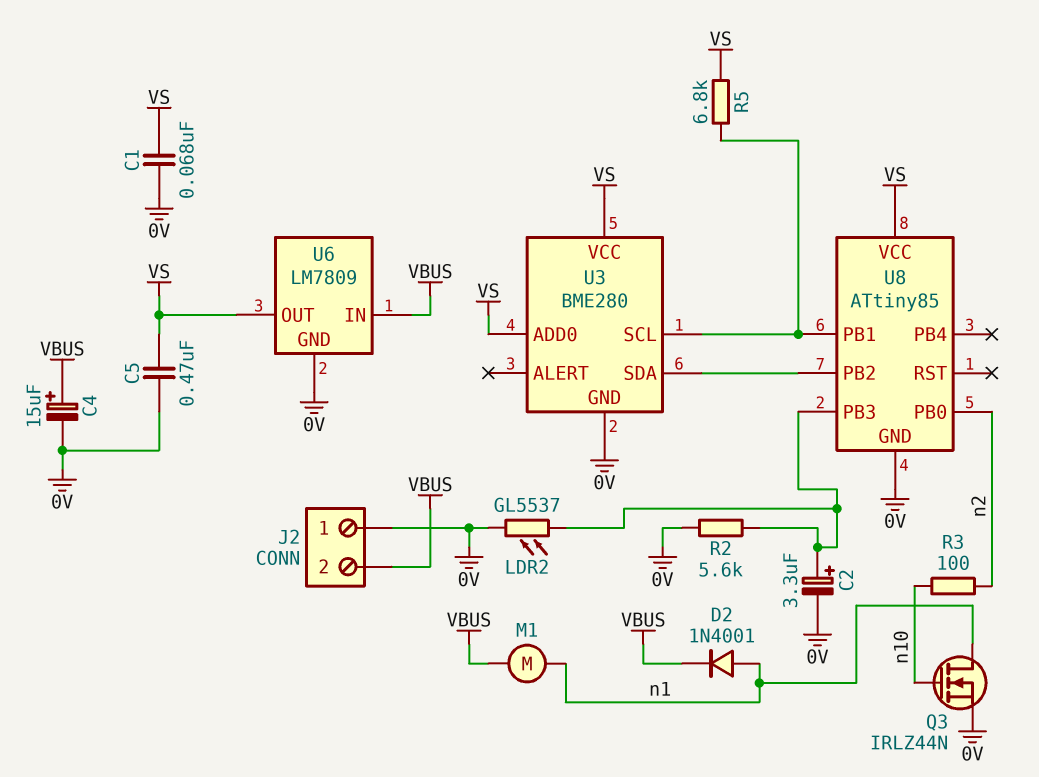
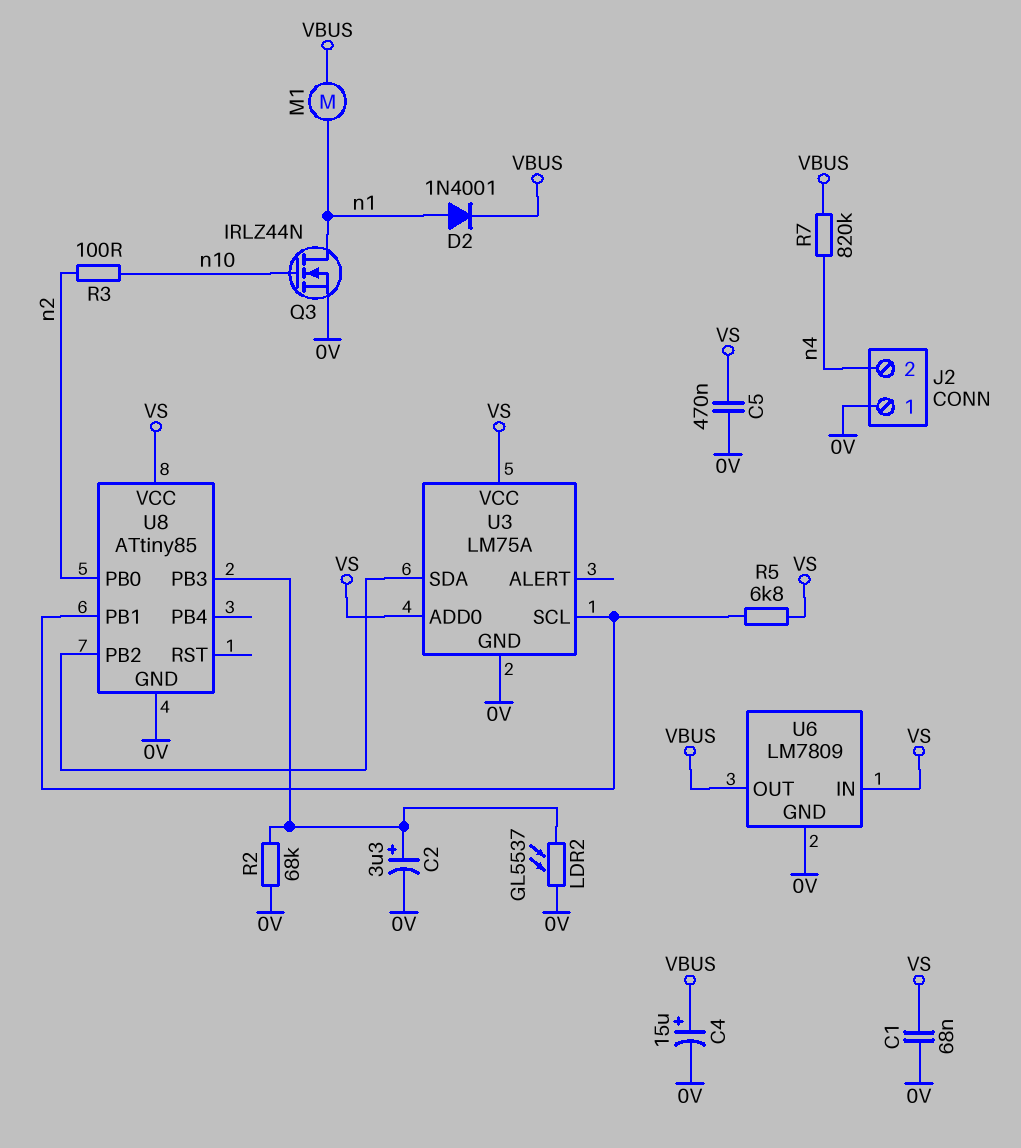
J2 pin 2: VBUS -> n4
R2: 5.6k (0V, U8/PB3) -> 68k (0V, U8/PB3)
R7: none -> 820k (VBUS, n4)
U3: BME280 -> LM75A
U6 pin IN: VBUS -> VS
U6 pin OUT: VS -> VBUS

